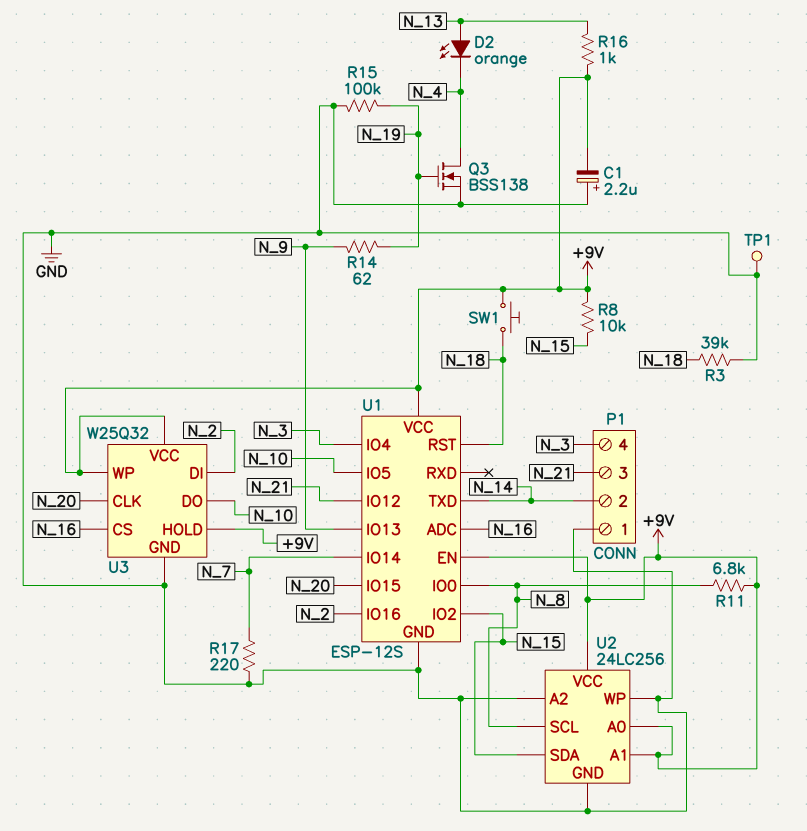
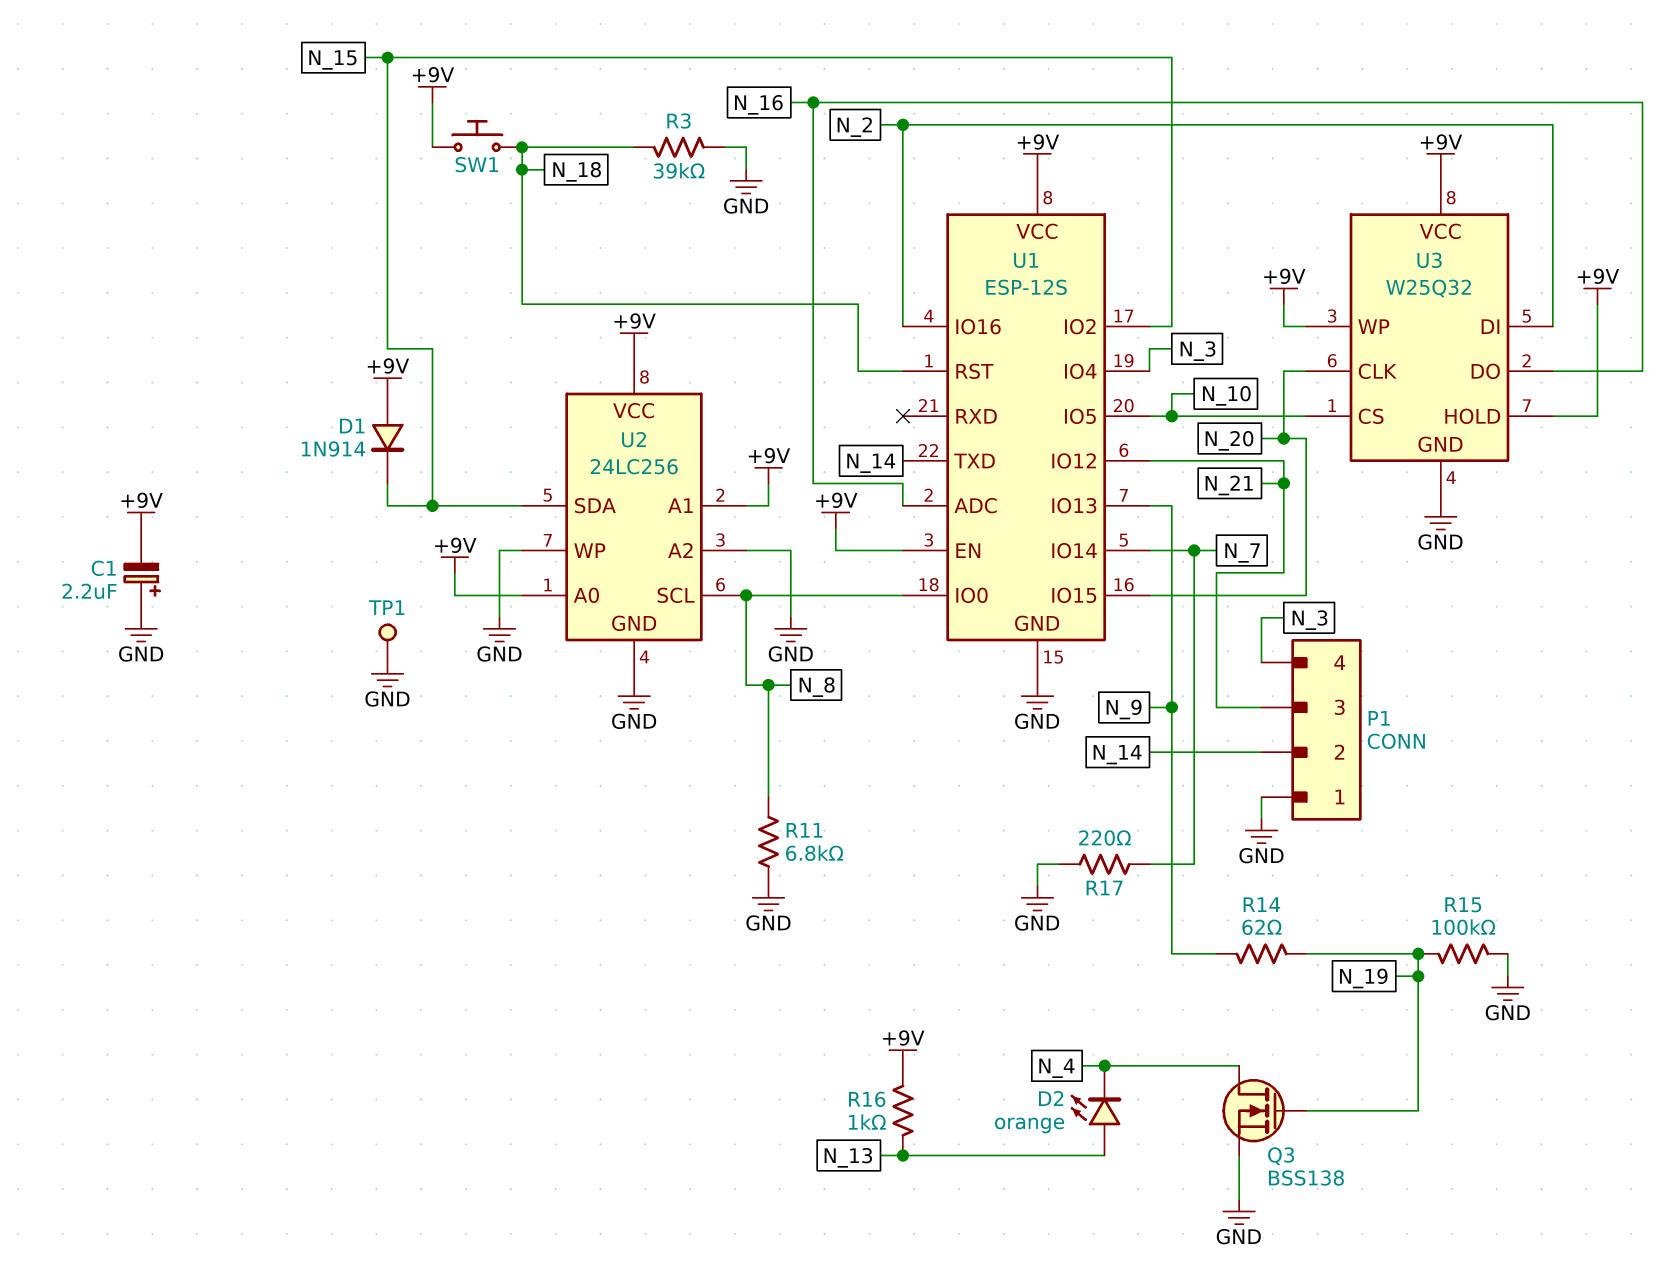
D1: none -> diode 1N914 (A +9V, K N_15)
R8: 10k (+9V, N_15) -> none
R11: 6.8k (+9V, N_8) -> 6.8k (GND, N_8)
U3 pin CS: N_16 -> N_10
U3 pin DO: N_10 -> N_16

